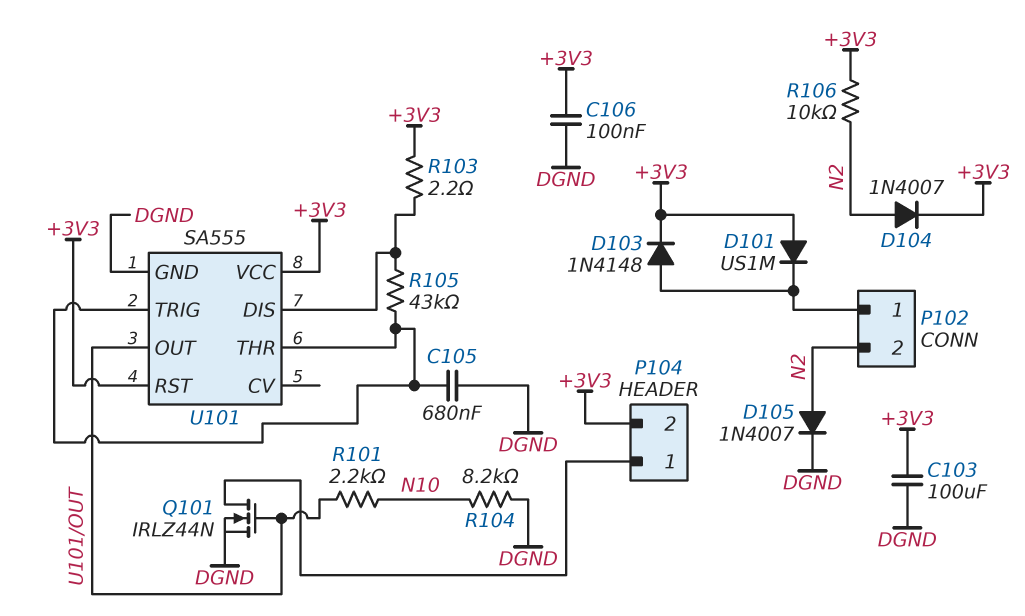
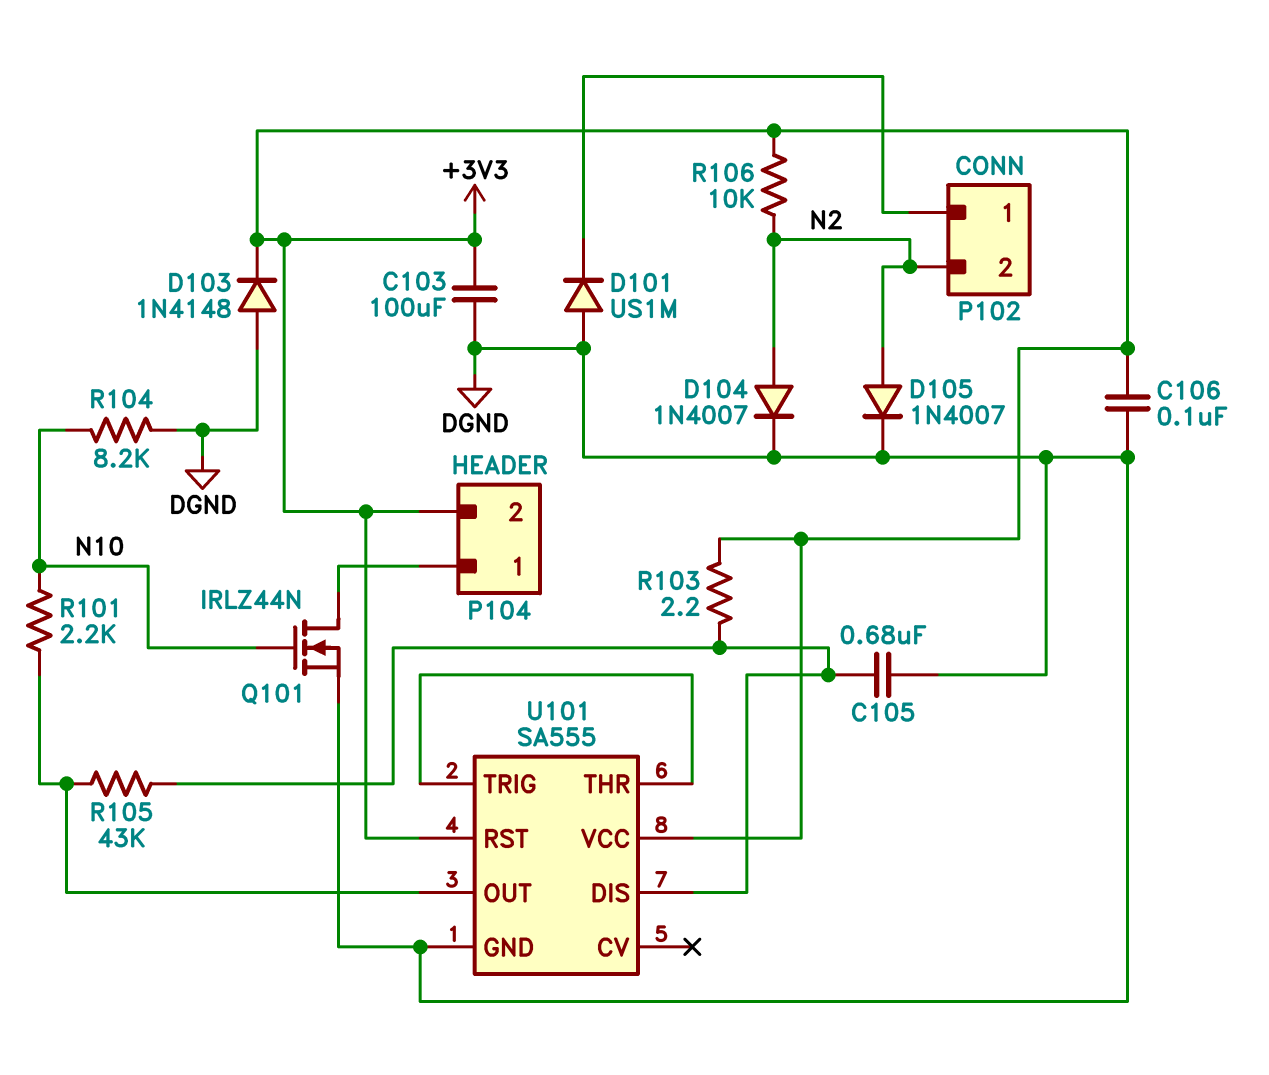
C105: 680nF (DGND, U101/THR) -> 680nF (DGND, U101/DIS)
D101: diode US1M (A +3V3, K P102/1) -> diode US1M (A DGND, K P102/1)
D103: diode 1N4148 (A P102/1, K +3V3) -> diode 1N4148 (A DGND, K +3V3)
D104: diode 1N4007 (A N2, K +3V3) -> diode 1N4007 (A N2, K DGND)
Q101: NMOS IRLZ44N (G U101/OUT, D P104/1, S DGND) -> NMOS IRLZ44N (G N10, D P104/1, S DGND)
R105: 43k (U101/DIS, U101/THR) -> 43k (U101/DIS, U101/OUT)

